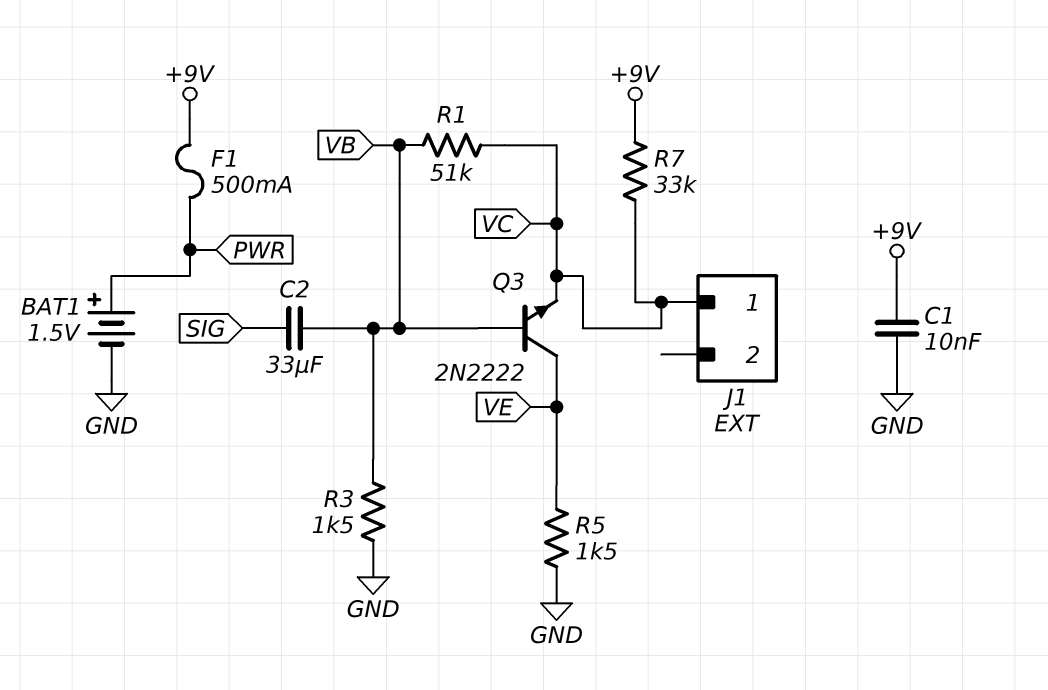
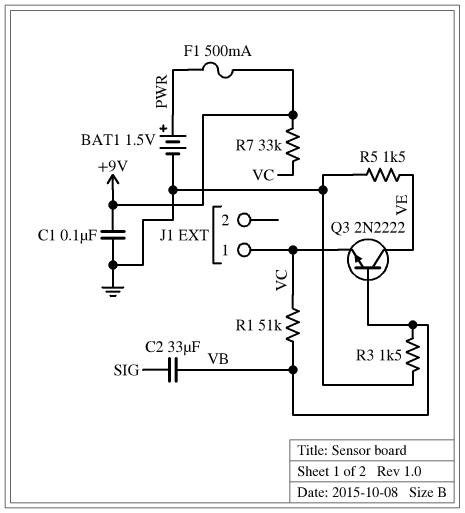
C1: 10nF (+9V, GND) -> 100nF (+9V, GND)

